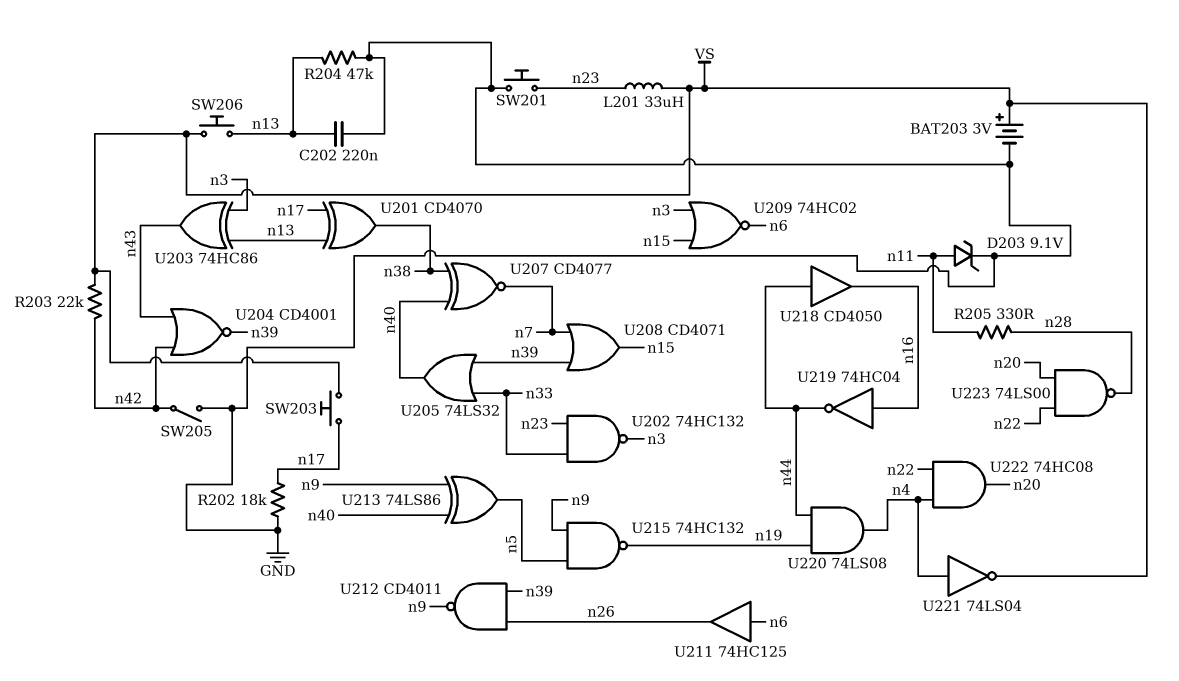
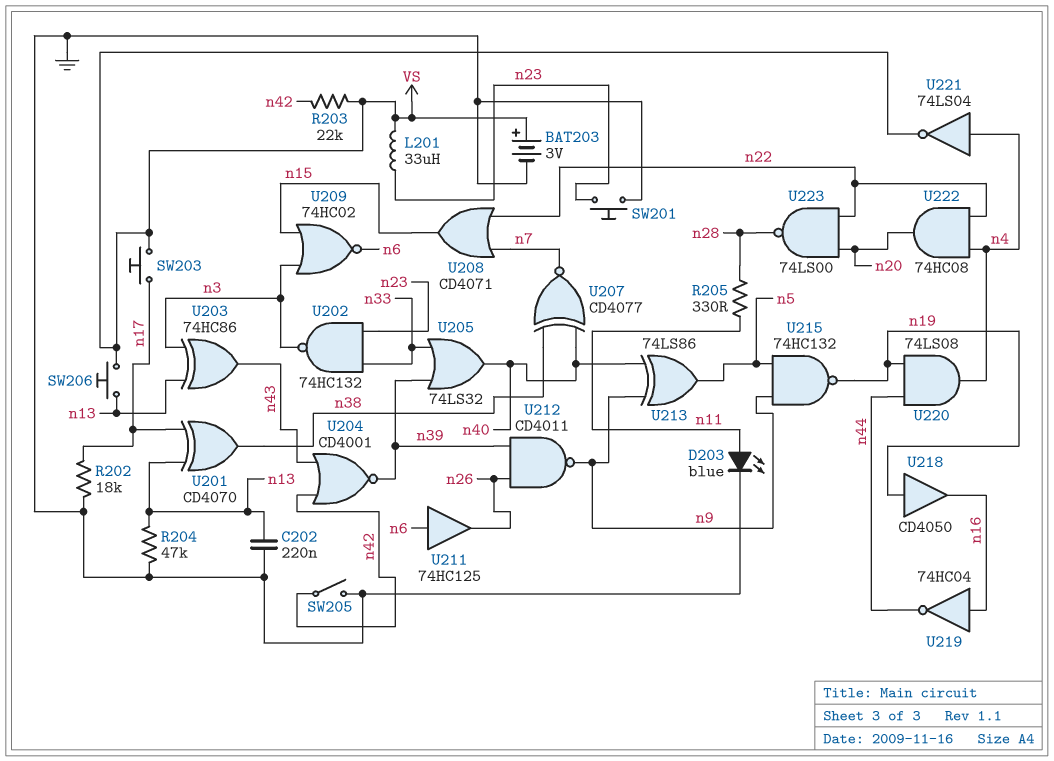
D203: zener 9.1V (A n11, K GND) -> LED blue (A n11, K GND)
U208: OR CD4071 (in n7, in n39, out n15) -> OR CD4071 (in n7, in n22, out n15)
U218: buffer CD4050 (in n44, out n16) -> buffer CD4050 (in n19, out n16)

